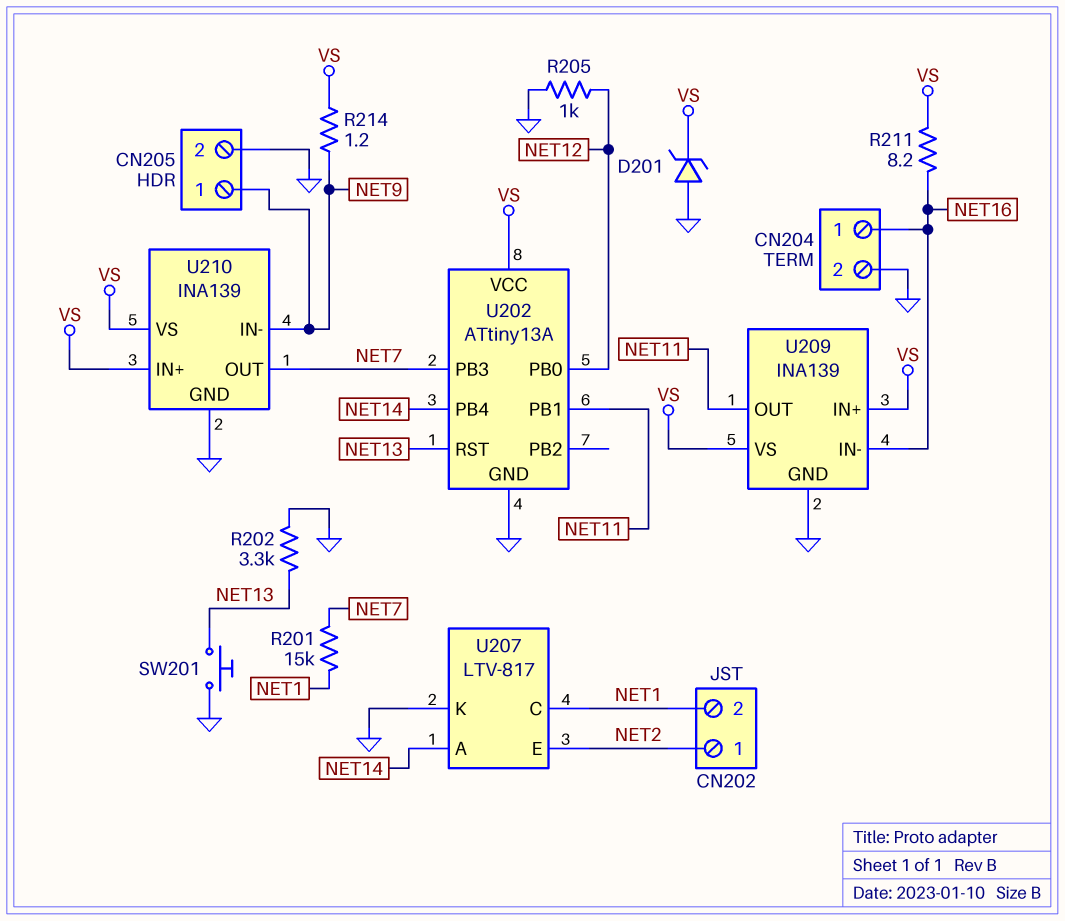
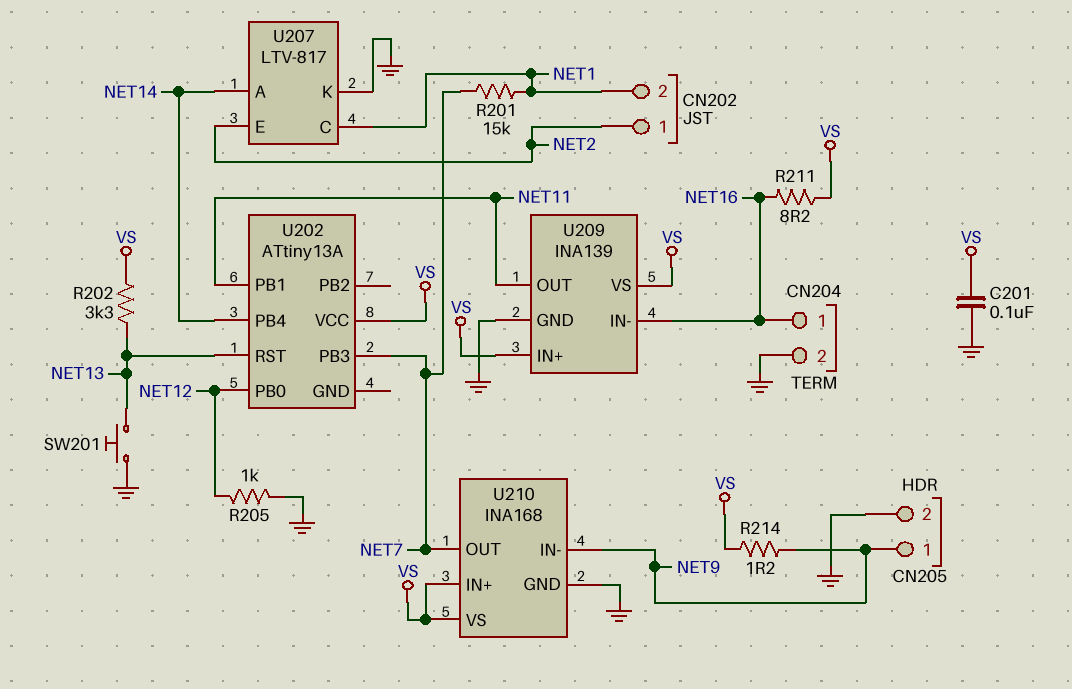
C201: none -> 100nF (GND, VS)
D201: zener (A GND, K VS) -> none
R202: 3.3k (GND, NET13) -> 3.3k (NET13, VS)
U202 pin GND: GND -> none
U210: INA139 -> INA168

